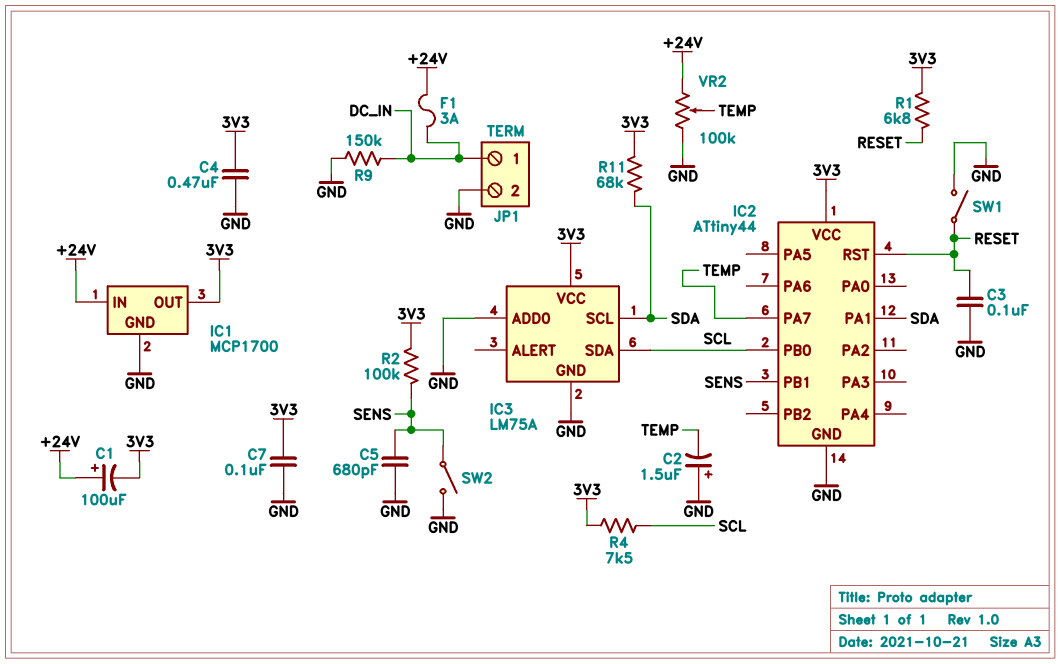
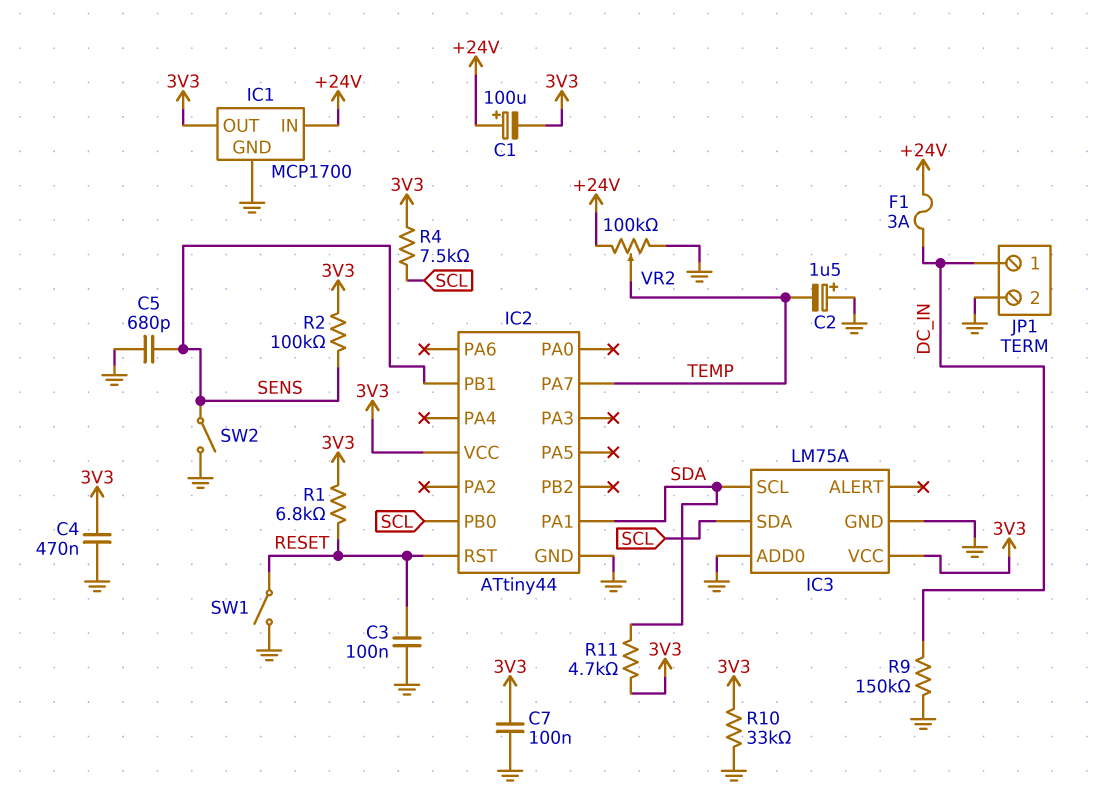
R10: none -> 33k (3V3, GND)
R11: 68k (3V3, SDA) -> 4.7k (3V3, SDA)

